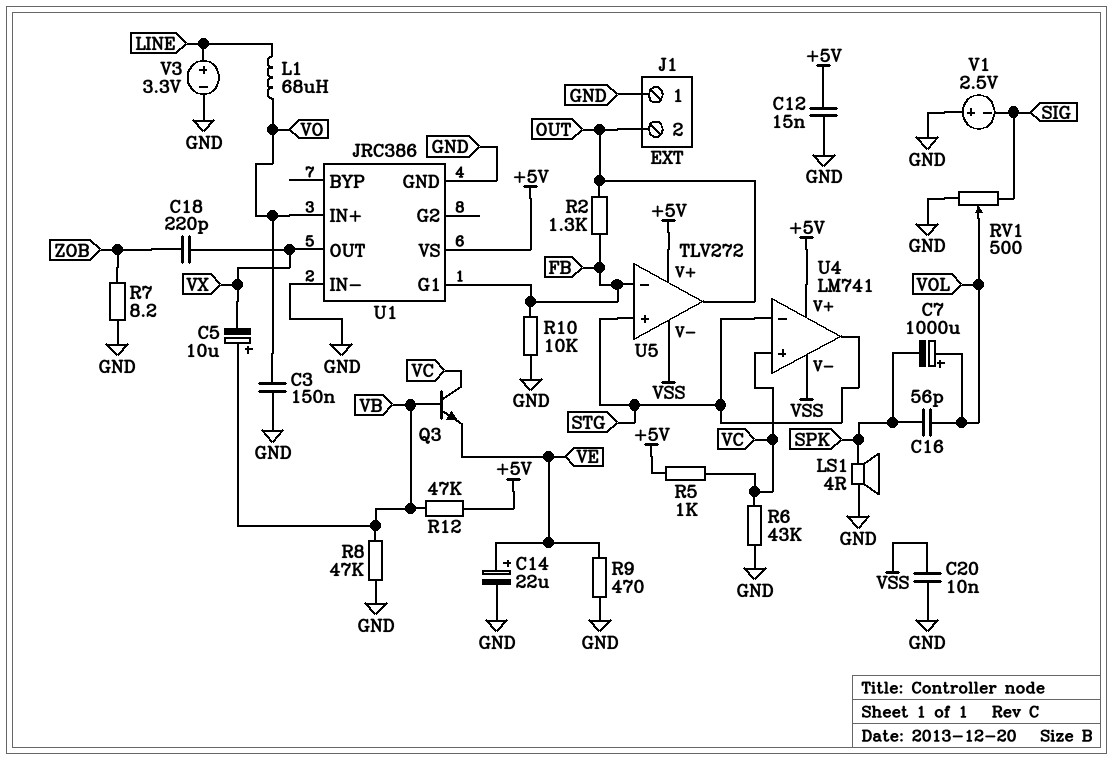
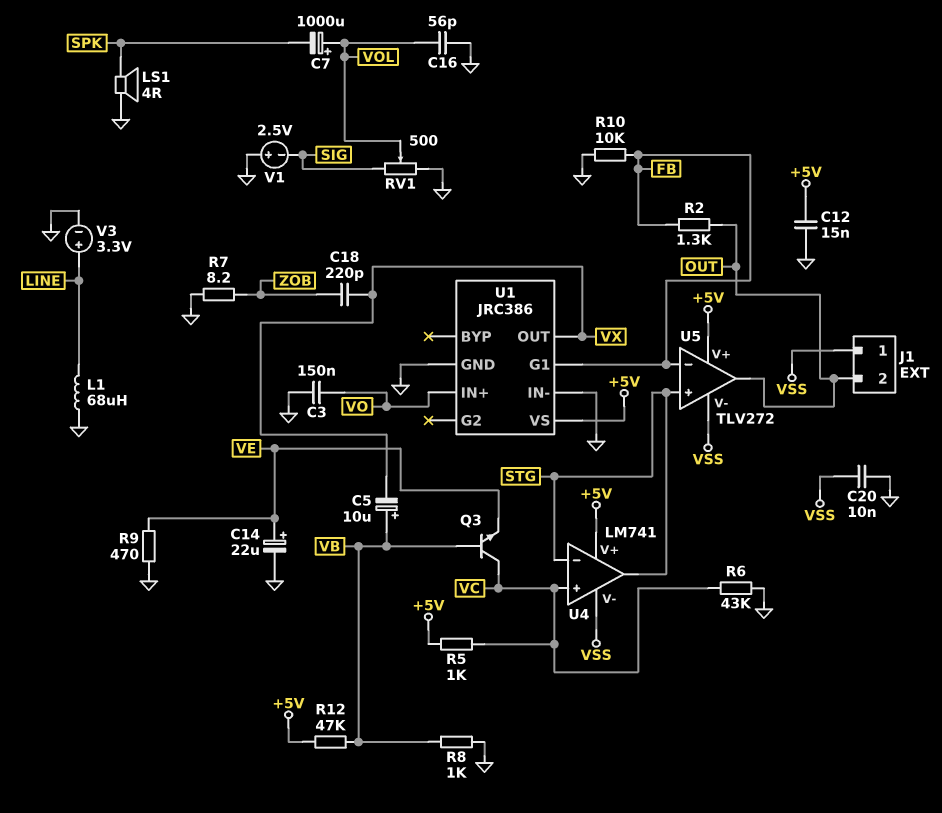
C16: 56pF (SPK, VOL) -> 56pF (GND, VOL)
J1 pin 1: GND -> VSS
L1: 68uH (LINE, VO) -> 68uH (GND, LINE)
R8: 47k (GND, VB) -> 1k (GND, VB)

